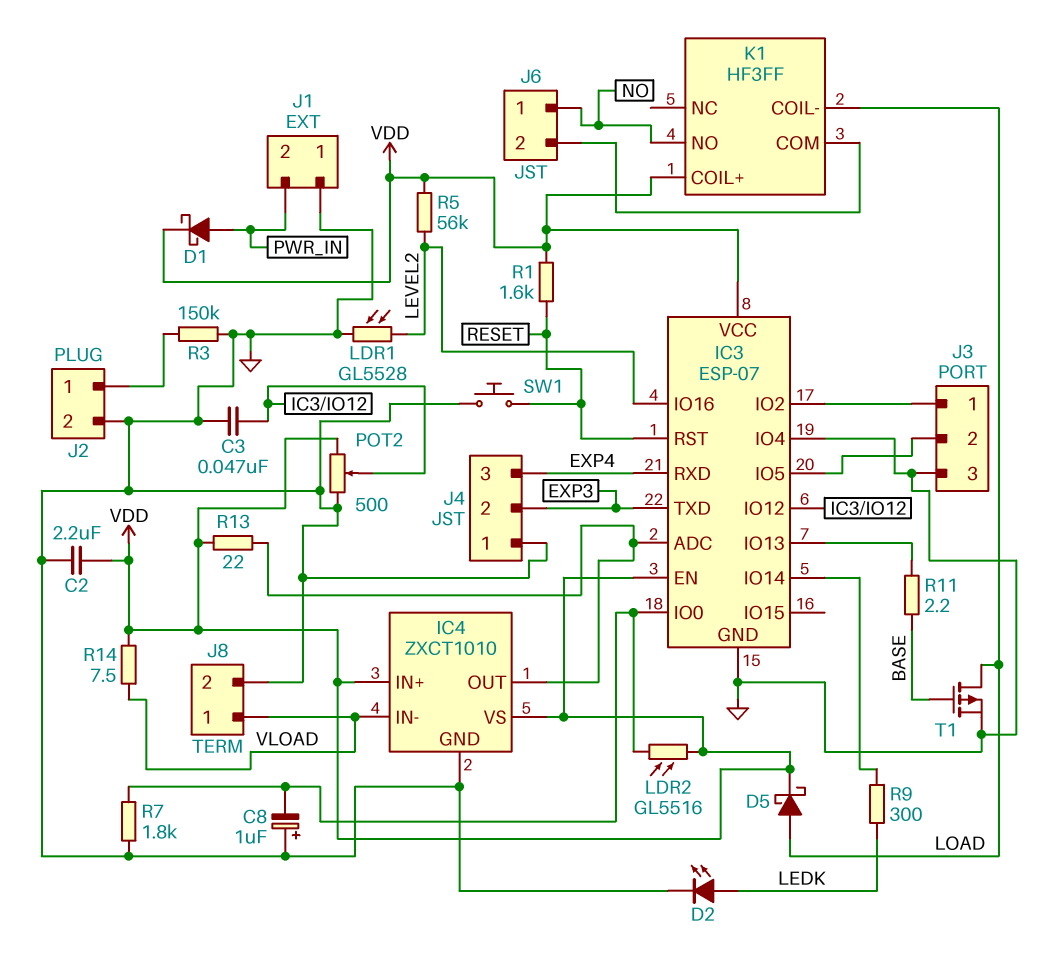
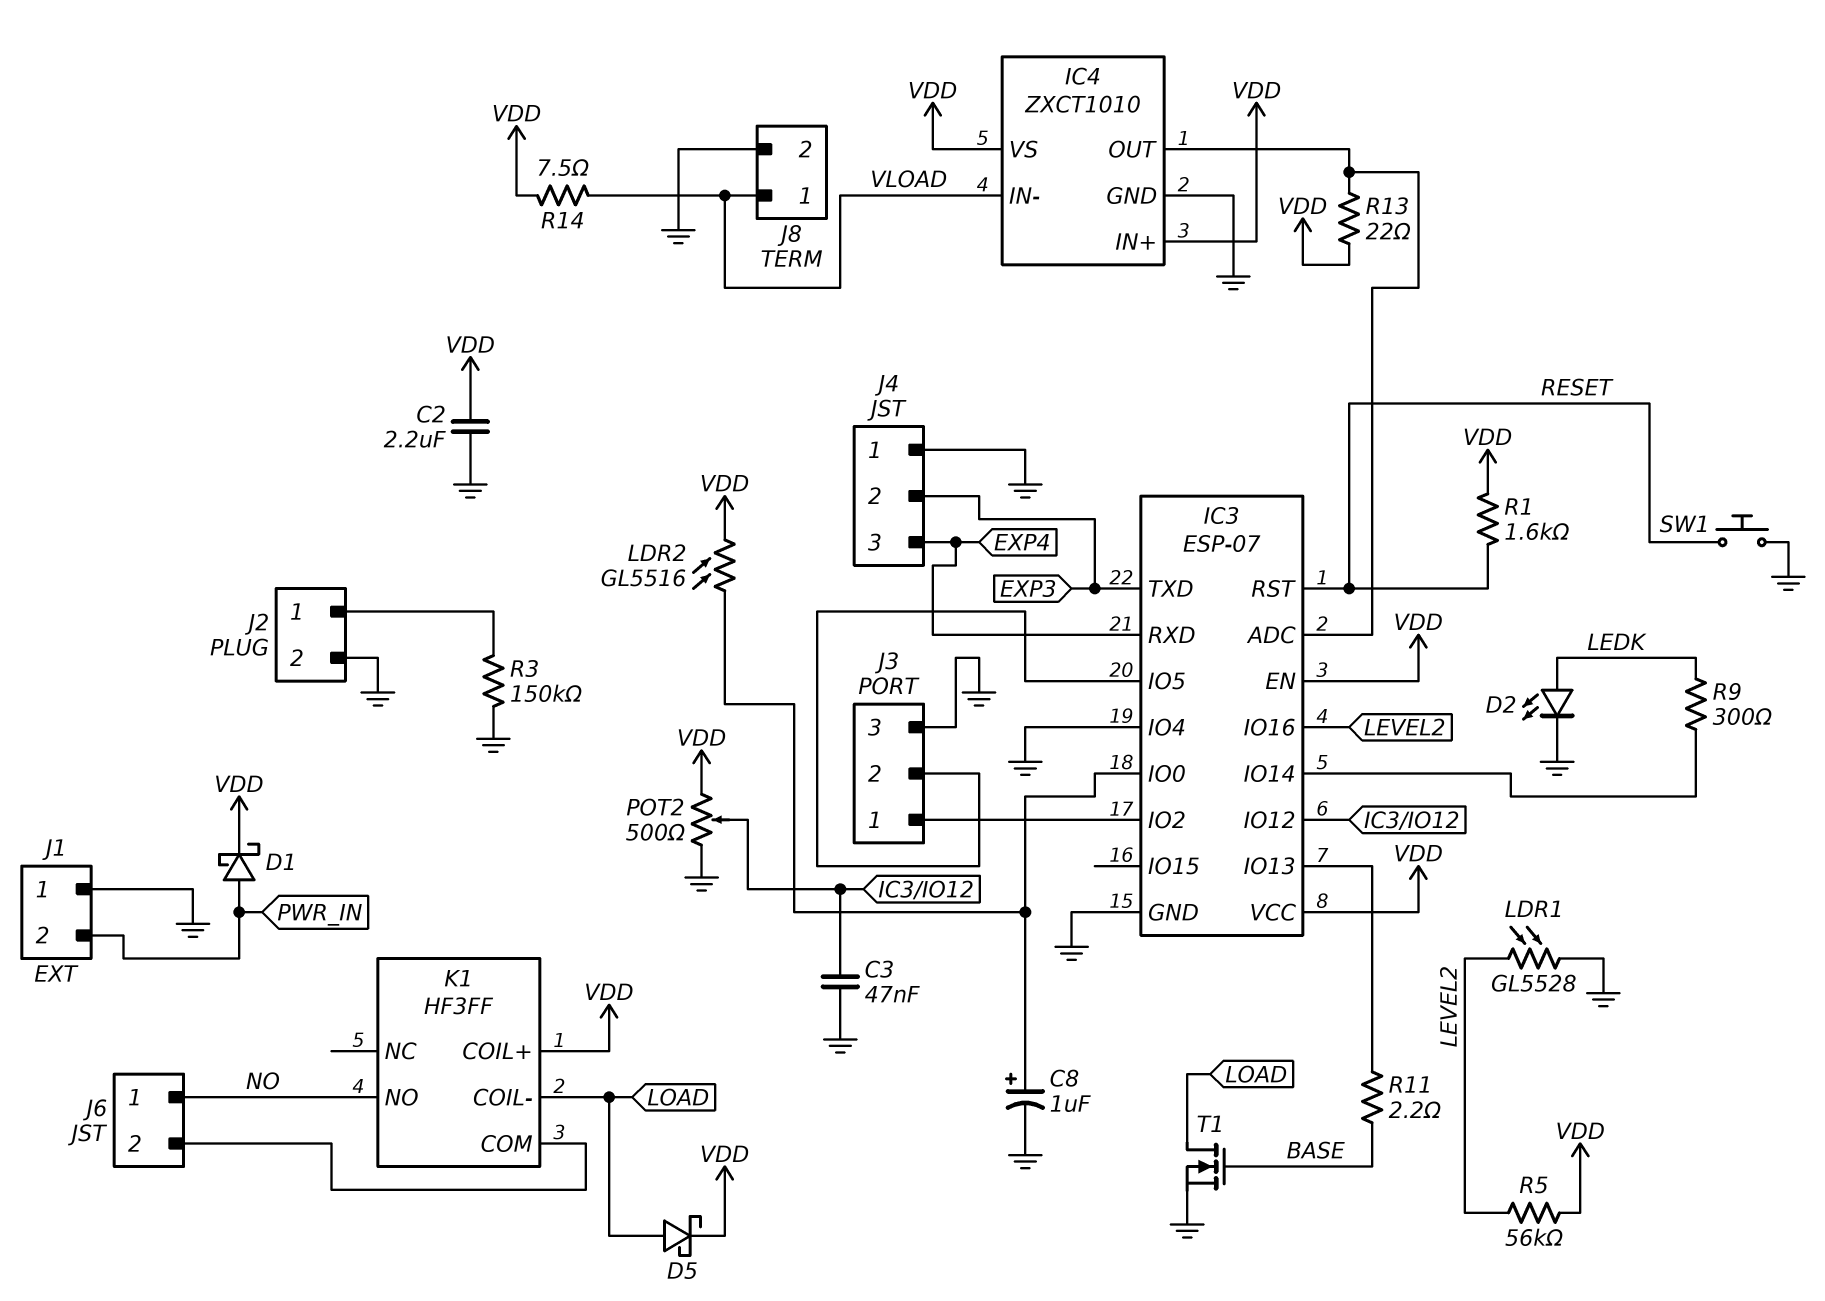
C8: 1uF (plus GND, minus IC3/IO0) -> 1uF (plus IC3/IO0, minus GND)
R7: 1.8k (GND, IC3/IO0) -> none
T1: PMOS (G BASE, D LOAD, S GND) -> NMOS (G BASE, D LOAD, S GND)

